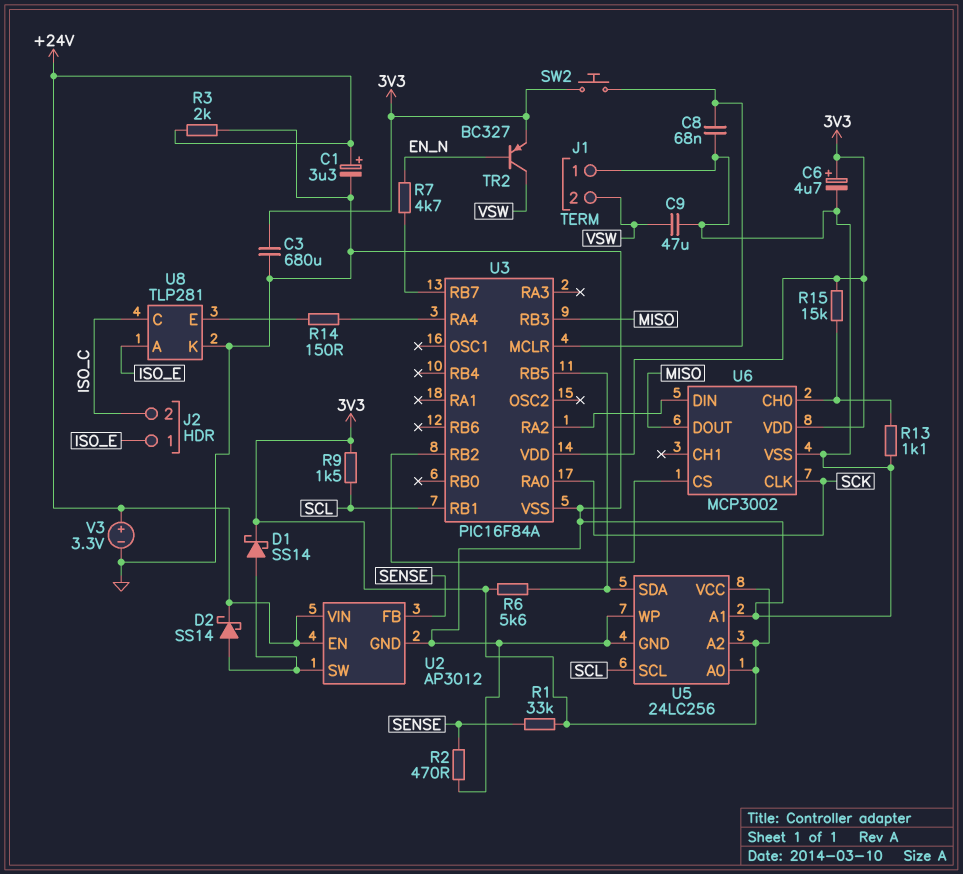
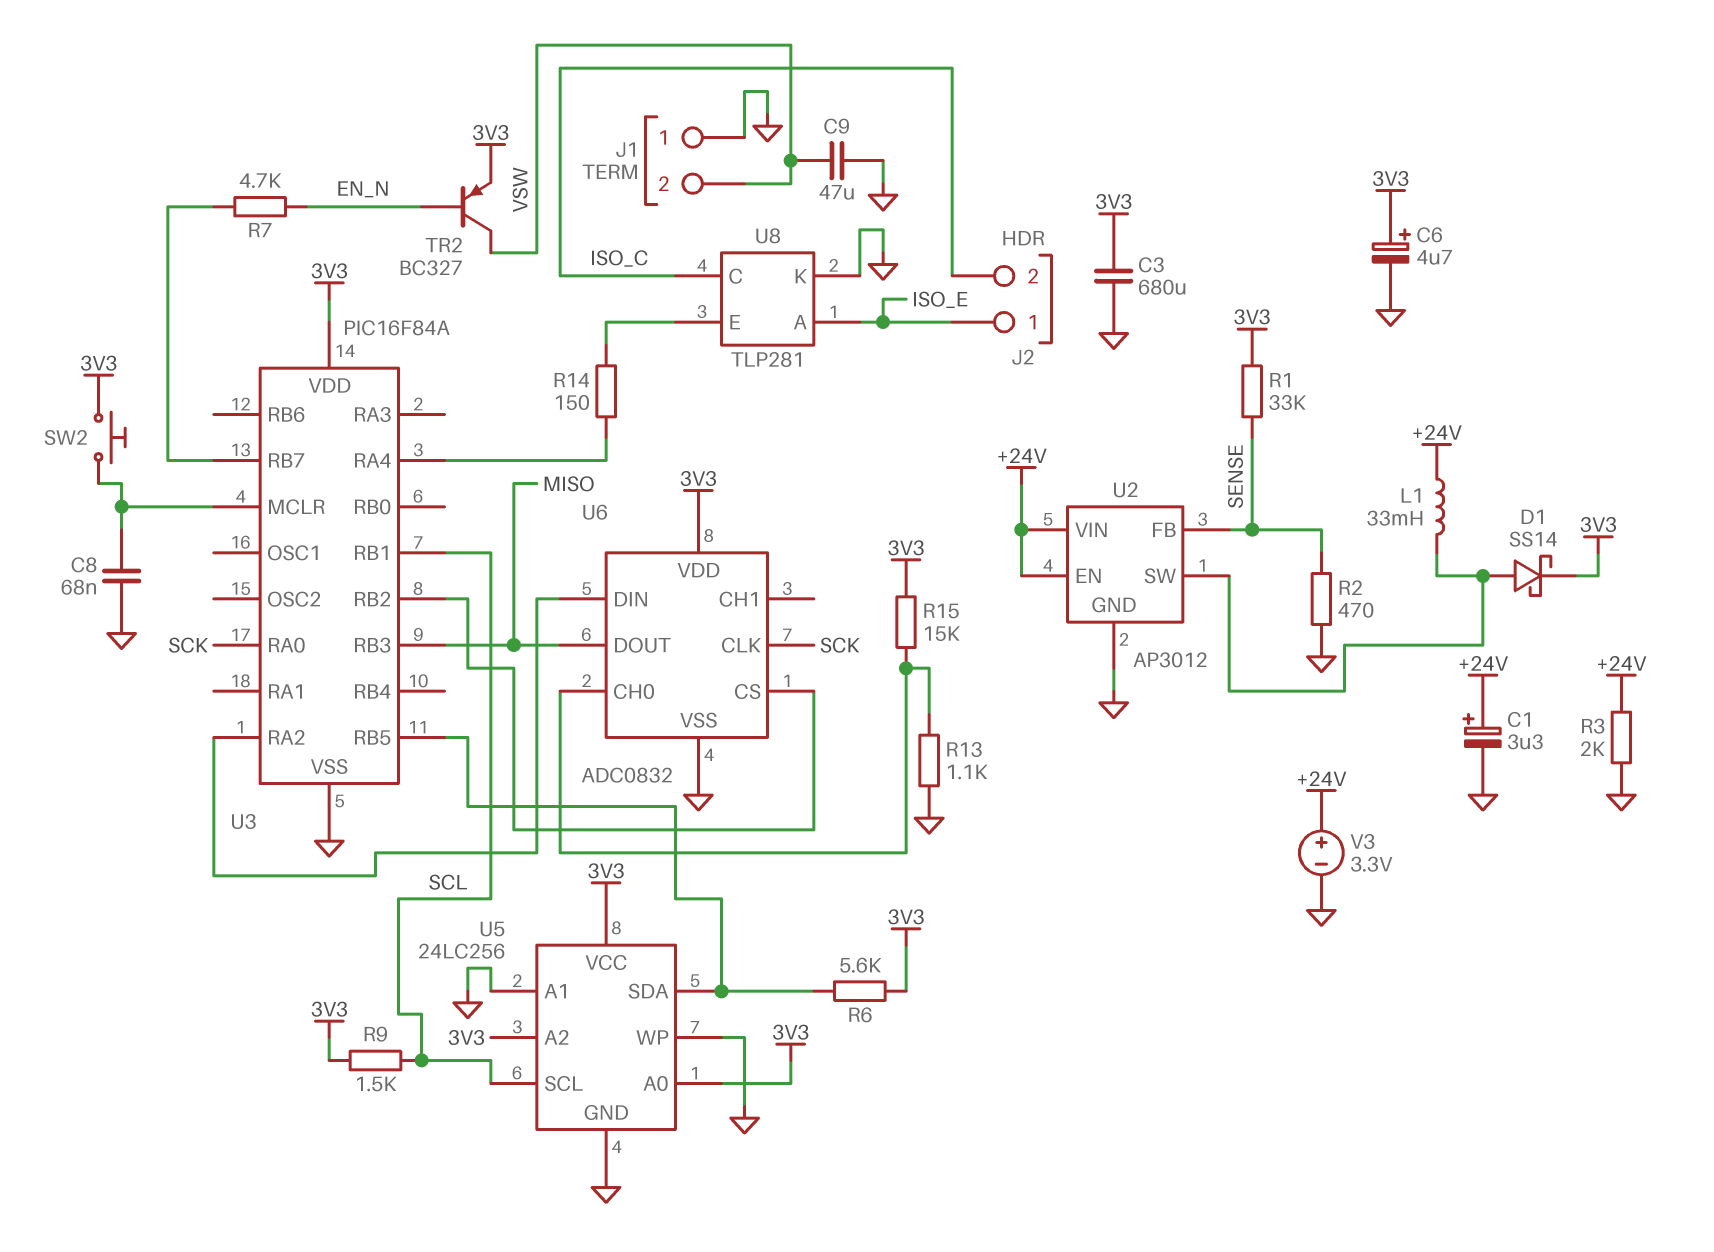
D2: schottky SS14 (A U2/SW, K +24V) -> none
L1: none -> 33mH (+24V, U2/SW)
U6: MCP3002 -> ADC0832

